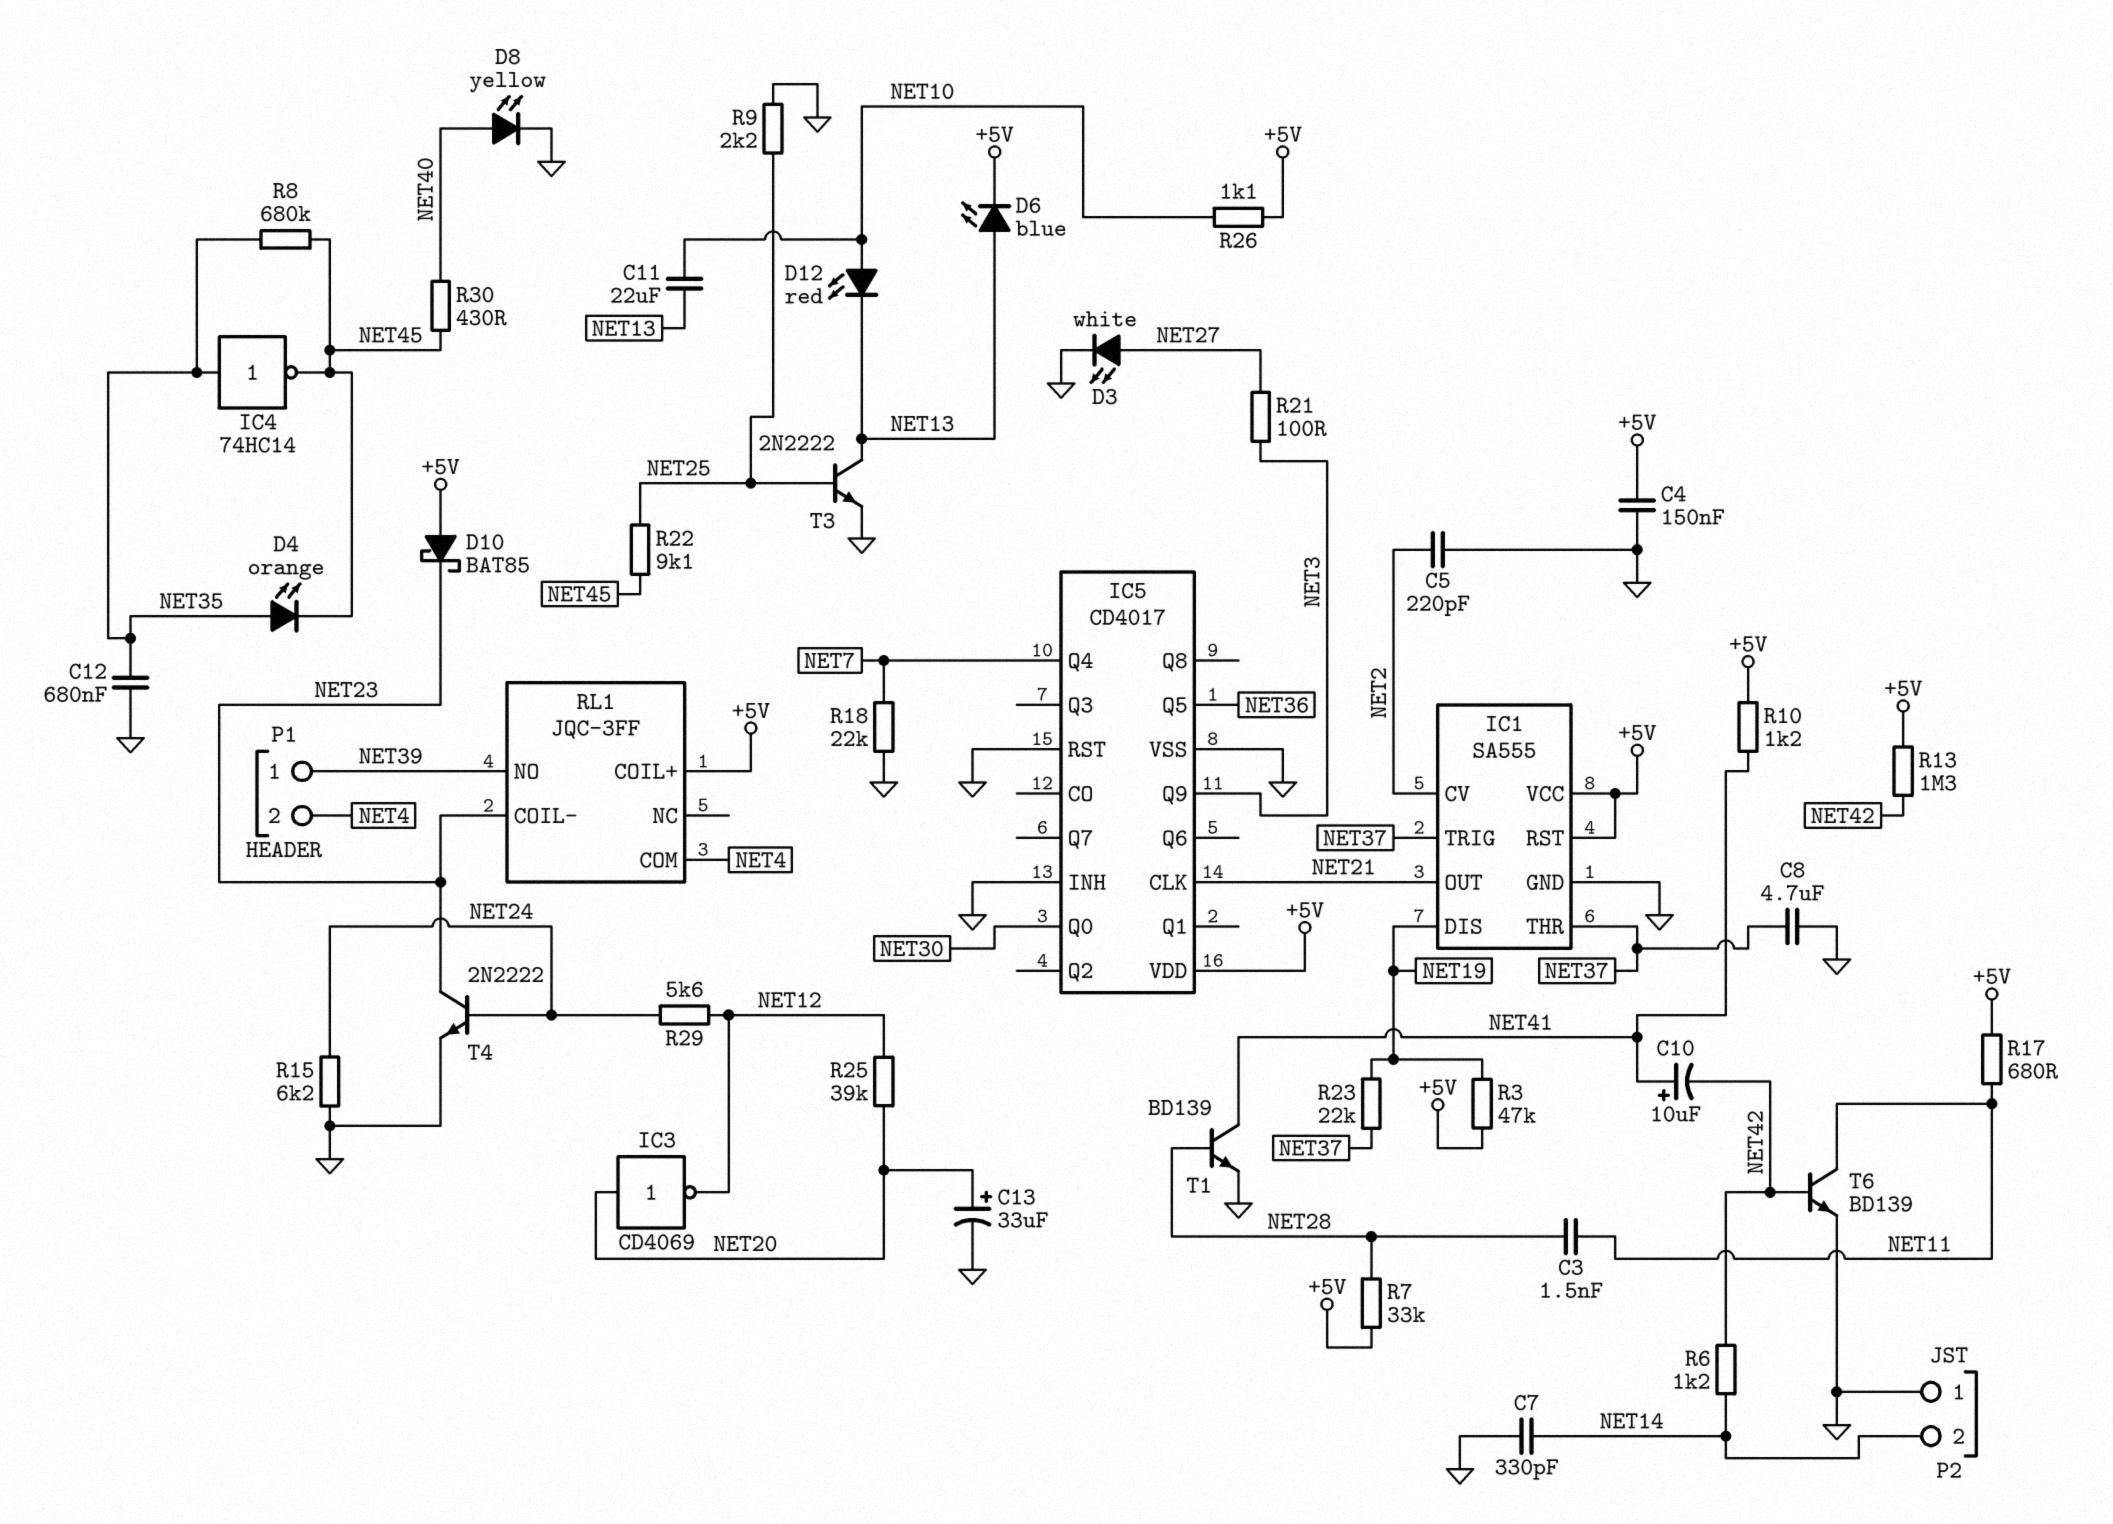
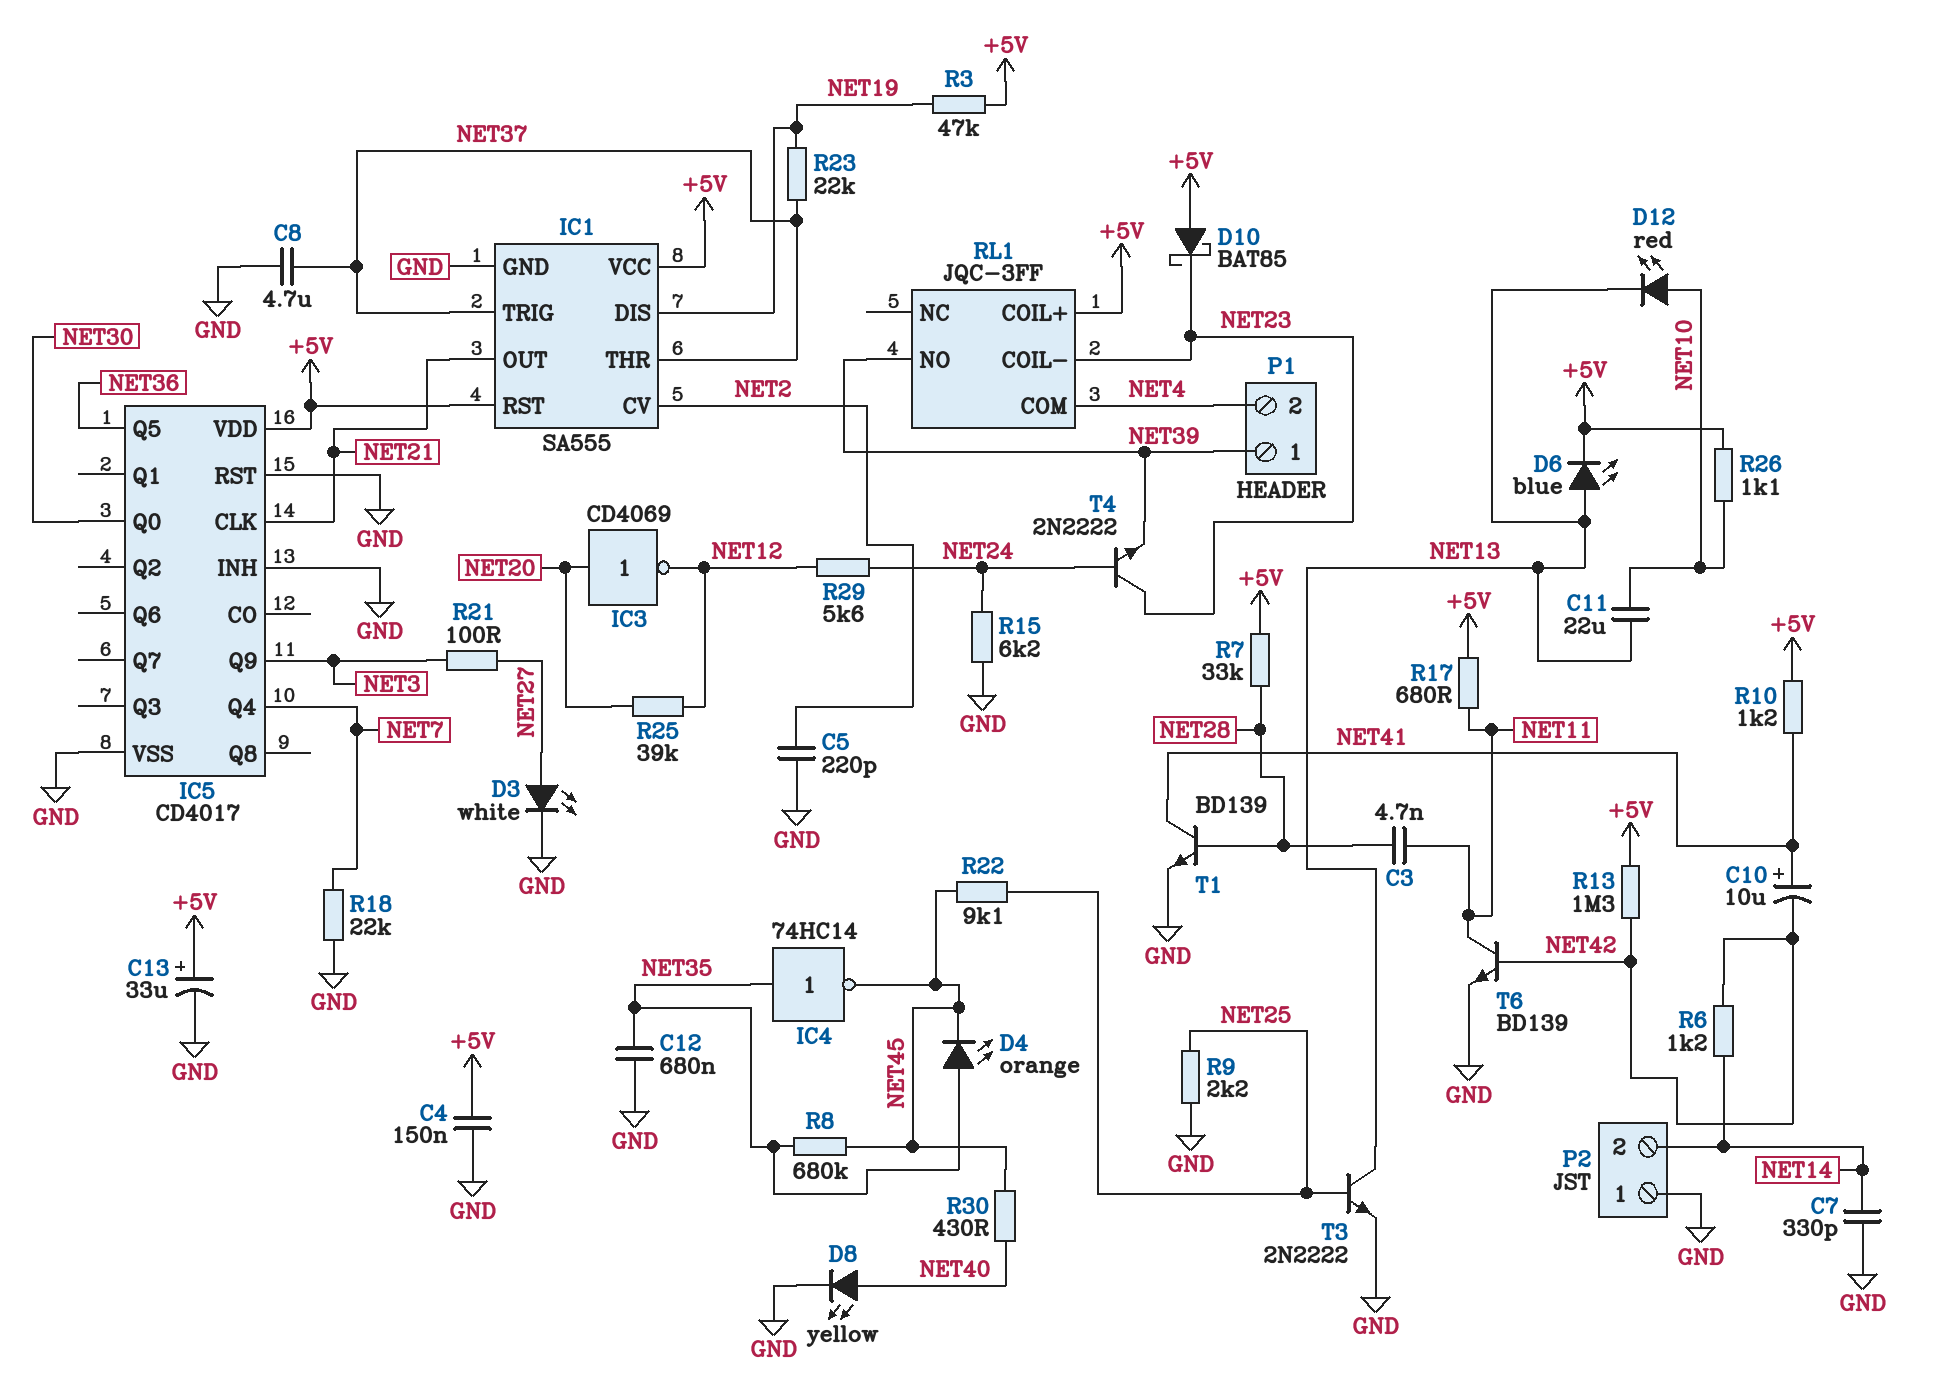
C3: 1.5nF (NET11, NET28) -> 4.7nF (NET11, NET28)
C13: 33uF (plus NET20, minus GND) -> 33uF (plus +5V, minus GND)
T4: NPN 2N2222 (B NET24, C NET23, E GND) -> NPN 2N2222 (B NET24, C NET23, E NET39)

